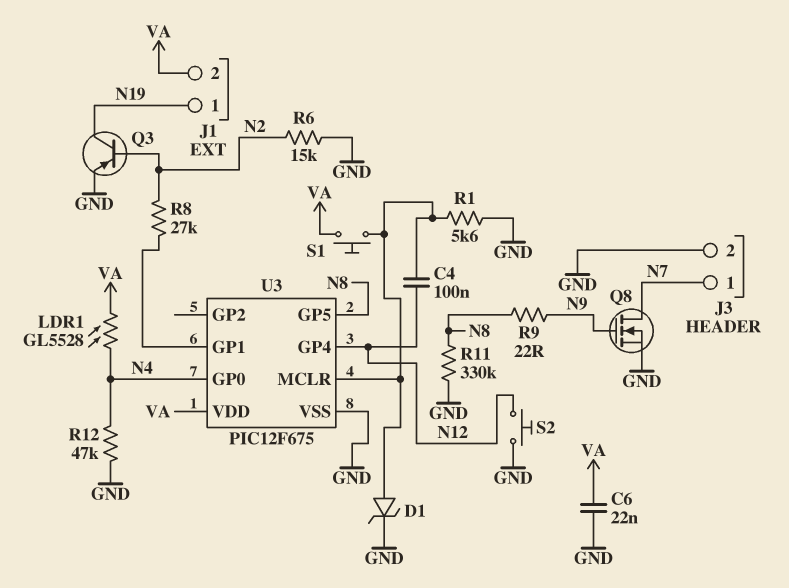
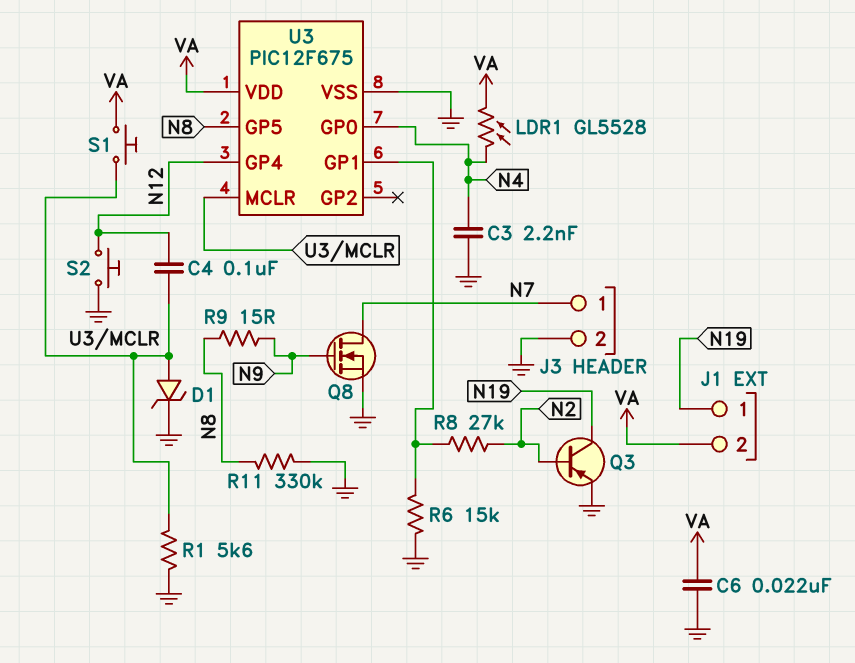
C3: none -> 2.2nF (GND, N4)
R6: 15k (GND, N2) -> 15k (GND, U3/GP1)
R9: 22 (N8, N9) -> 15 (N8, N9)
R12: 47k (GND, N4) -> none

